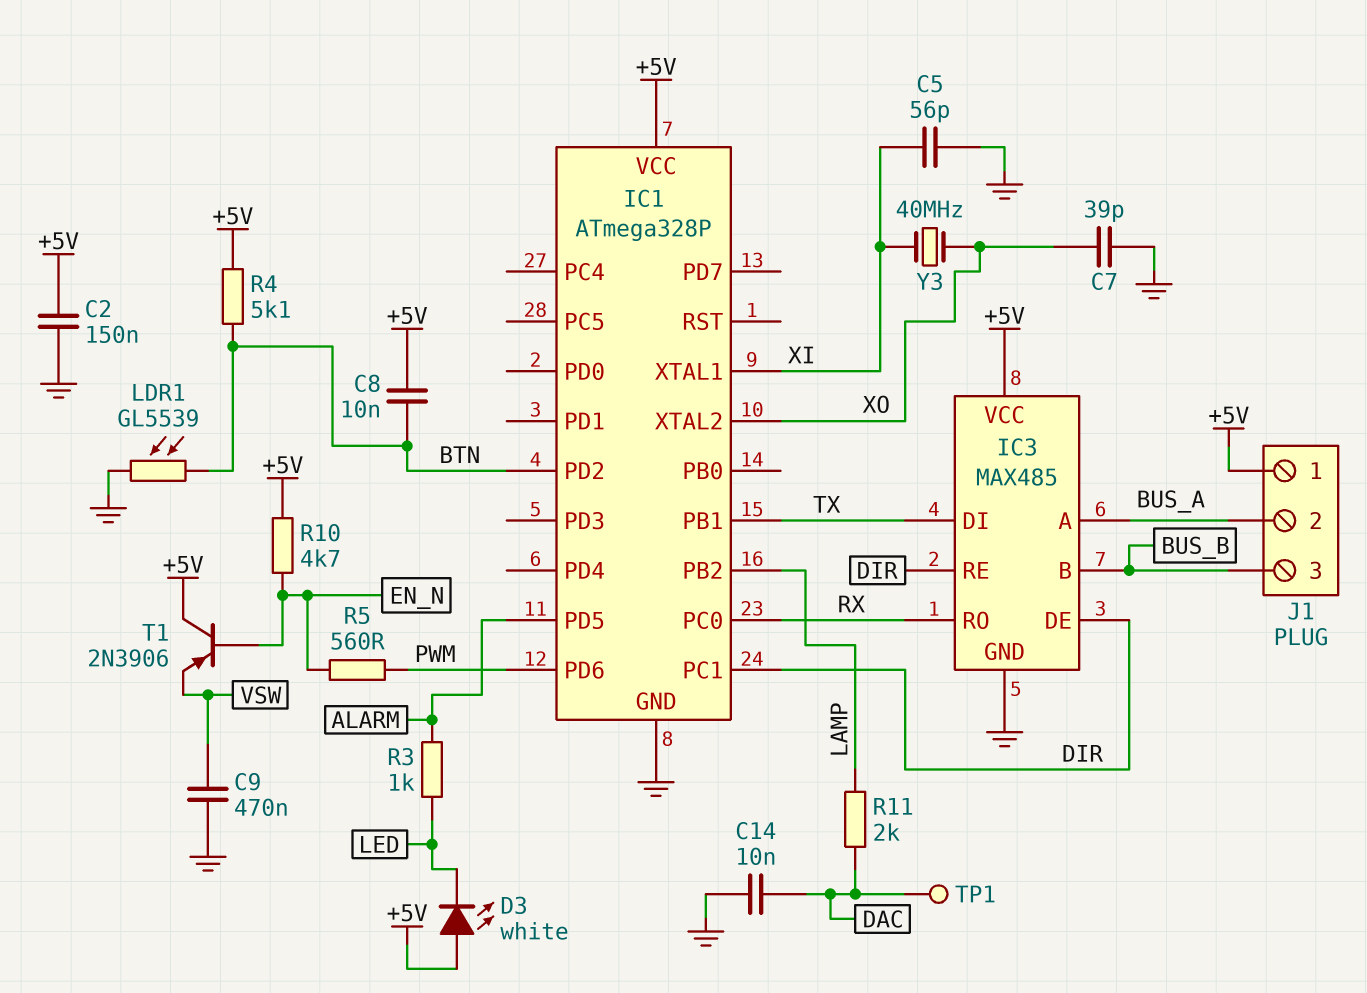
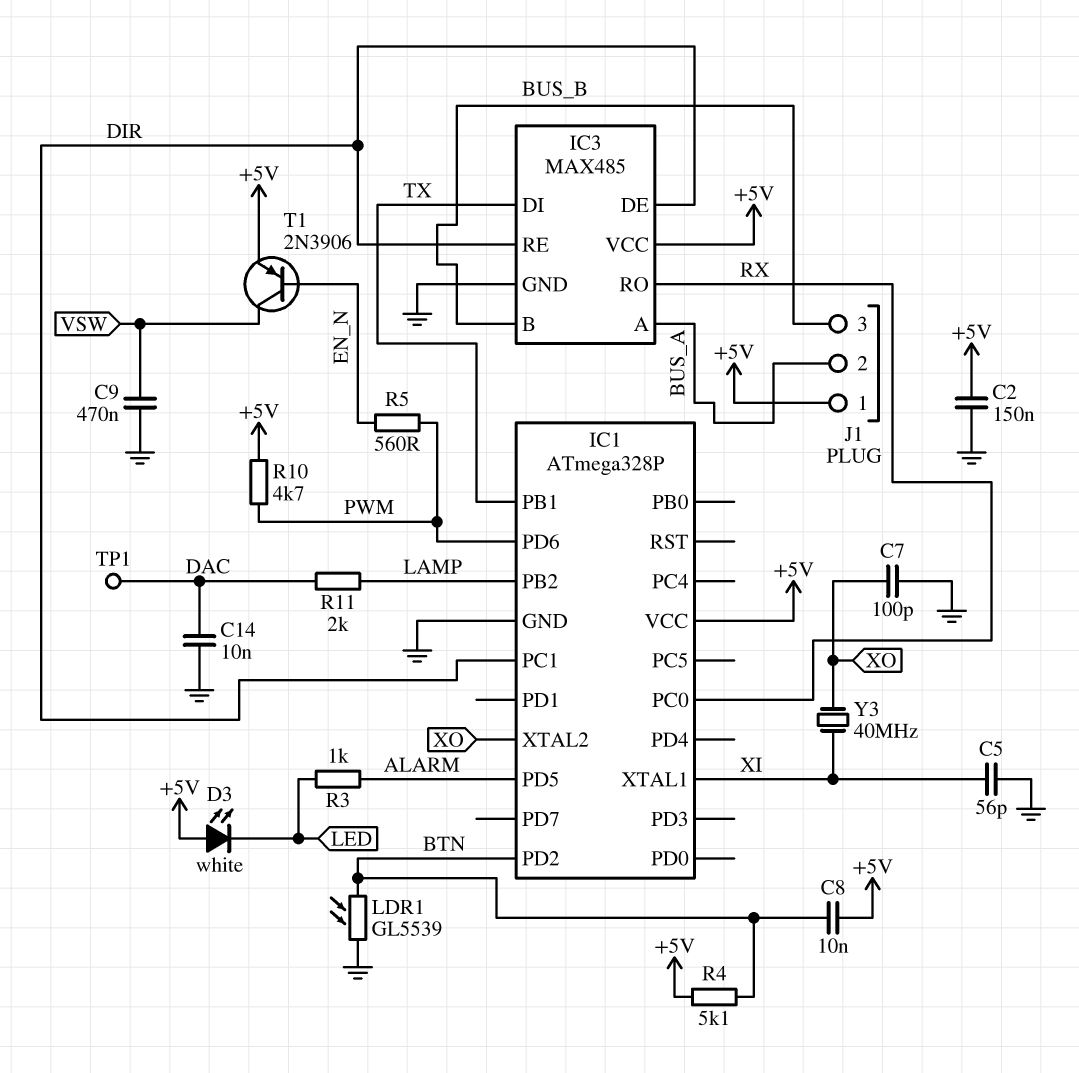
C7: 39pF (GND, XO) -> 100pF (GND, XO)
R10: 4.7k (+5V, EN_N) -> 4.7k (+5V, PWM)
T1: PNP 2N3906 (B EN_N, C +5V, E VSW) -> PNP 2N3906 (B EN_N, C VSW, E +5V)

